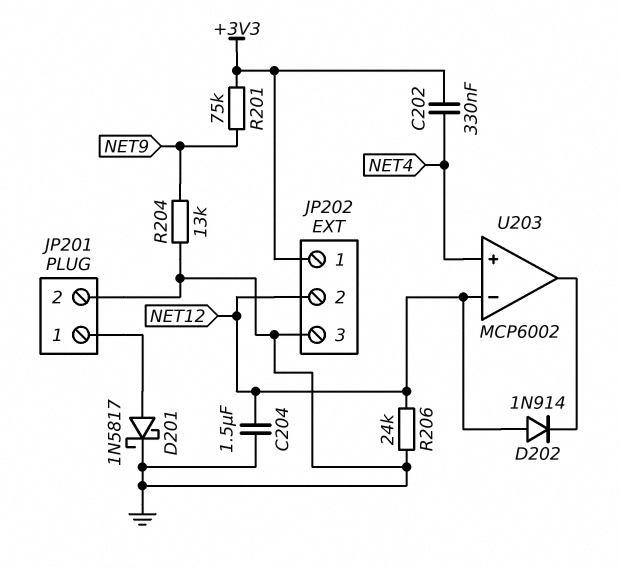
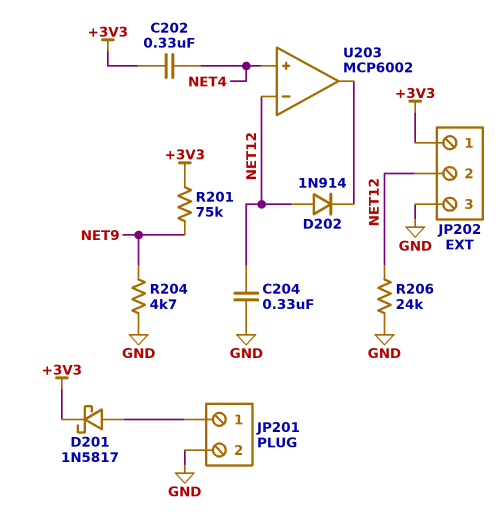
C204: 1.5uF (GND, NET12) -> 330nF (GND, NET12)
D201: schottky 1N5817 (A JP201/1, K GND) -> schottky 1N5817 (A JP201/1, K +3V3)
R204: 13k (GND, NET9) -> 4.7k (GND, NET9)

